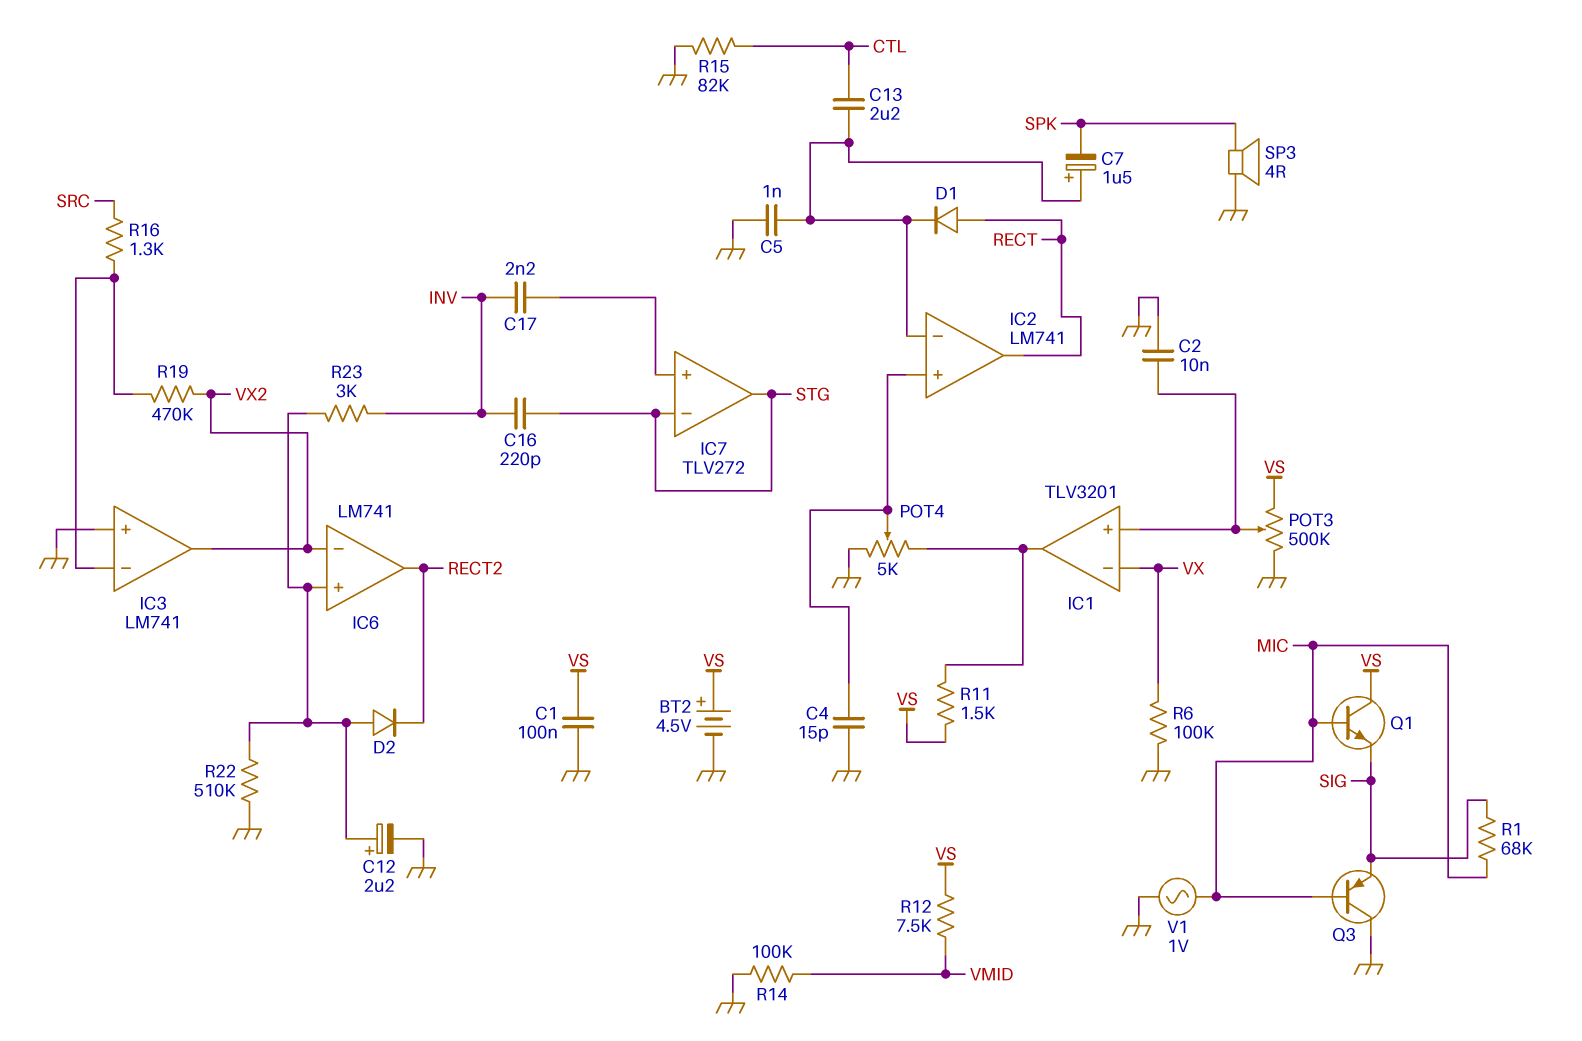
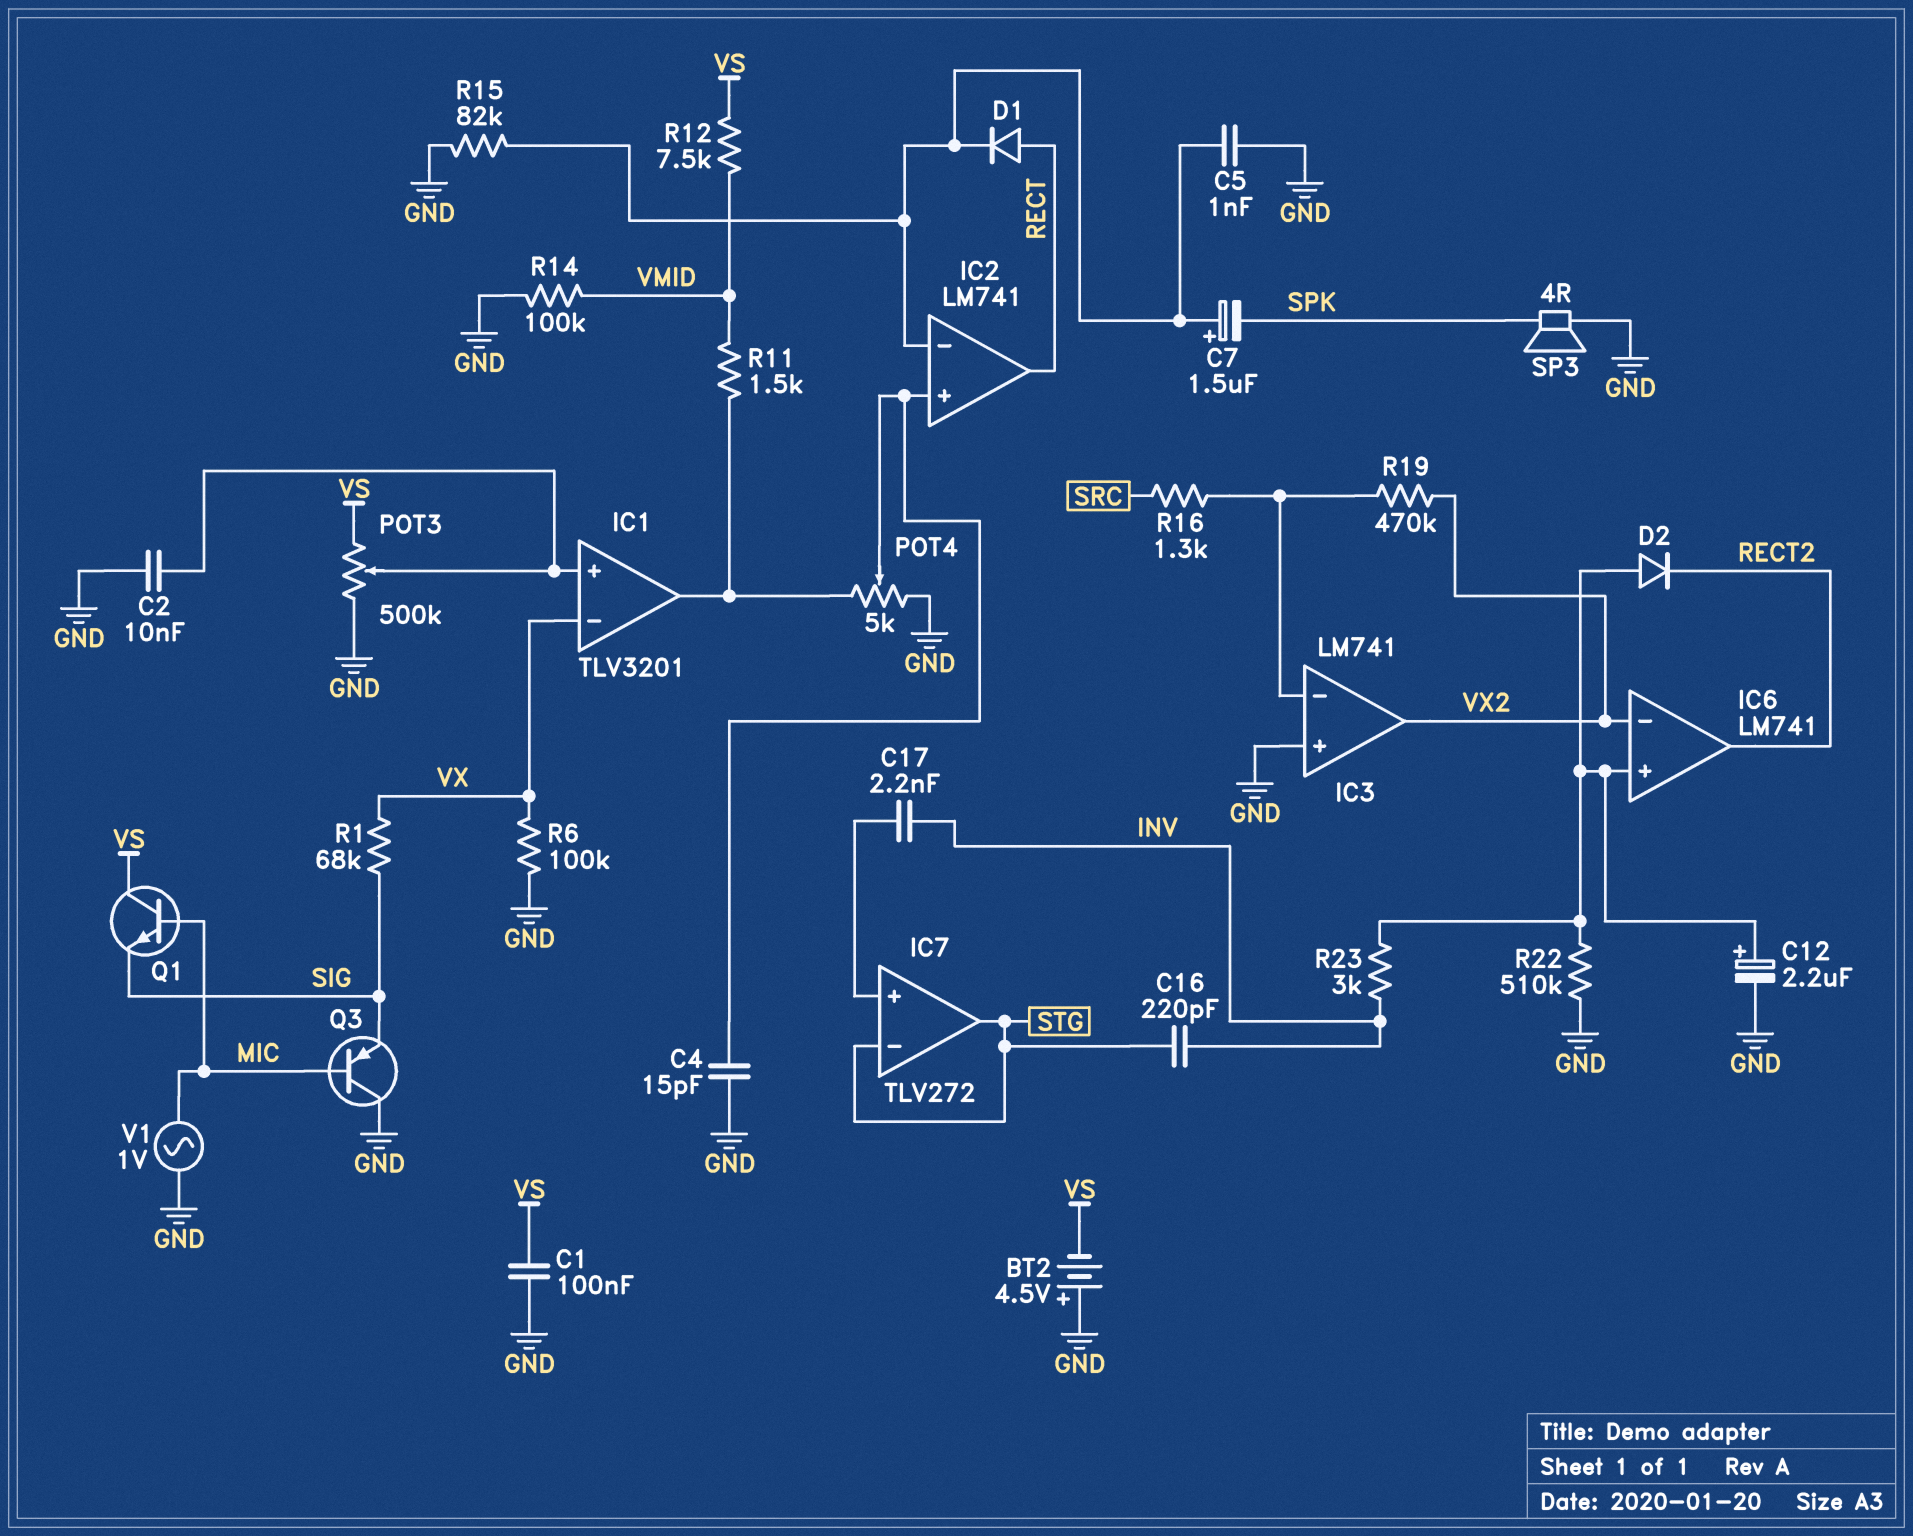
BT2: 4.5V (plus VS, minus GND) -> 4.5V (plus GND, minus VS)
C13: 2.2uF (CTL, IC2/in-) -> none
R1: 68k (MIC, SIG) -> 68k (SIG, VX)
R11: 1.5k (IC1/out, VS) -> 1.5k (IC1/out, VMID)
R15: 82k (CTL, GND) -> 82k (GND, IC2/in-)

